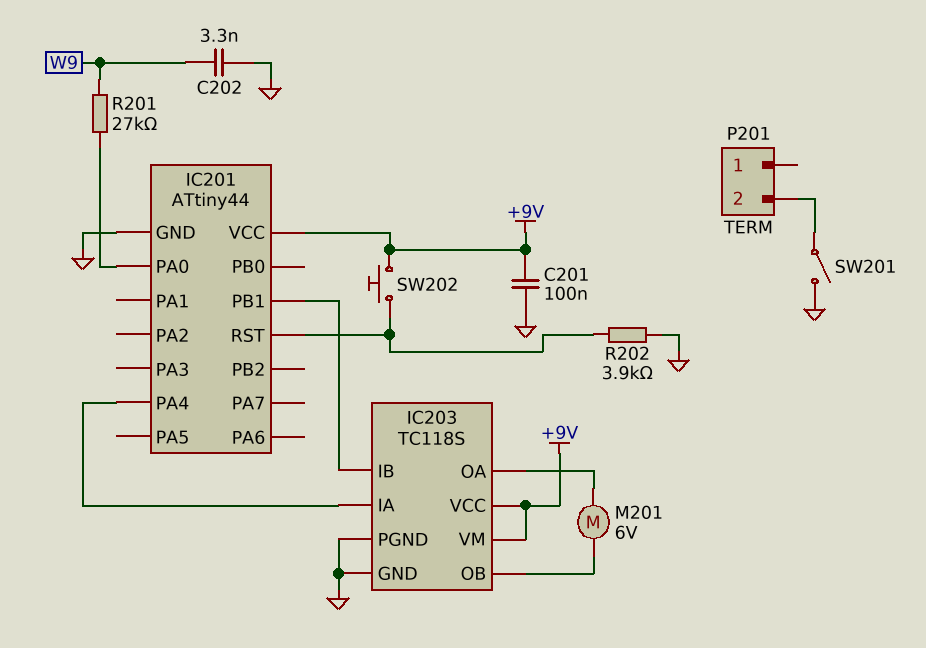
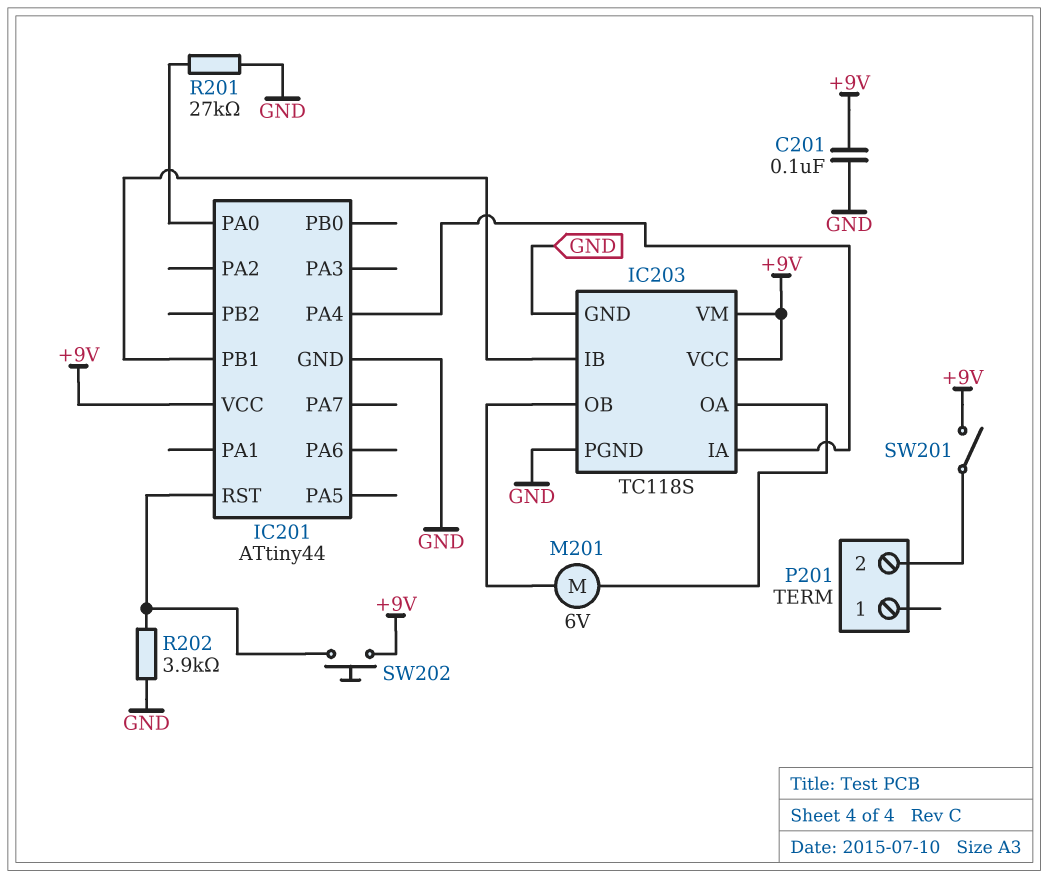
C202: 3.3nF (GND, W9) -> none
R201: 27k (IC201/PA0, W9) -> 27k (GND, IC201/PA0)
SW201: switch (GND, P201/2) -> switch (+9V, P201/2)

